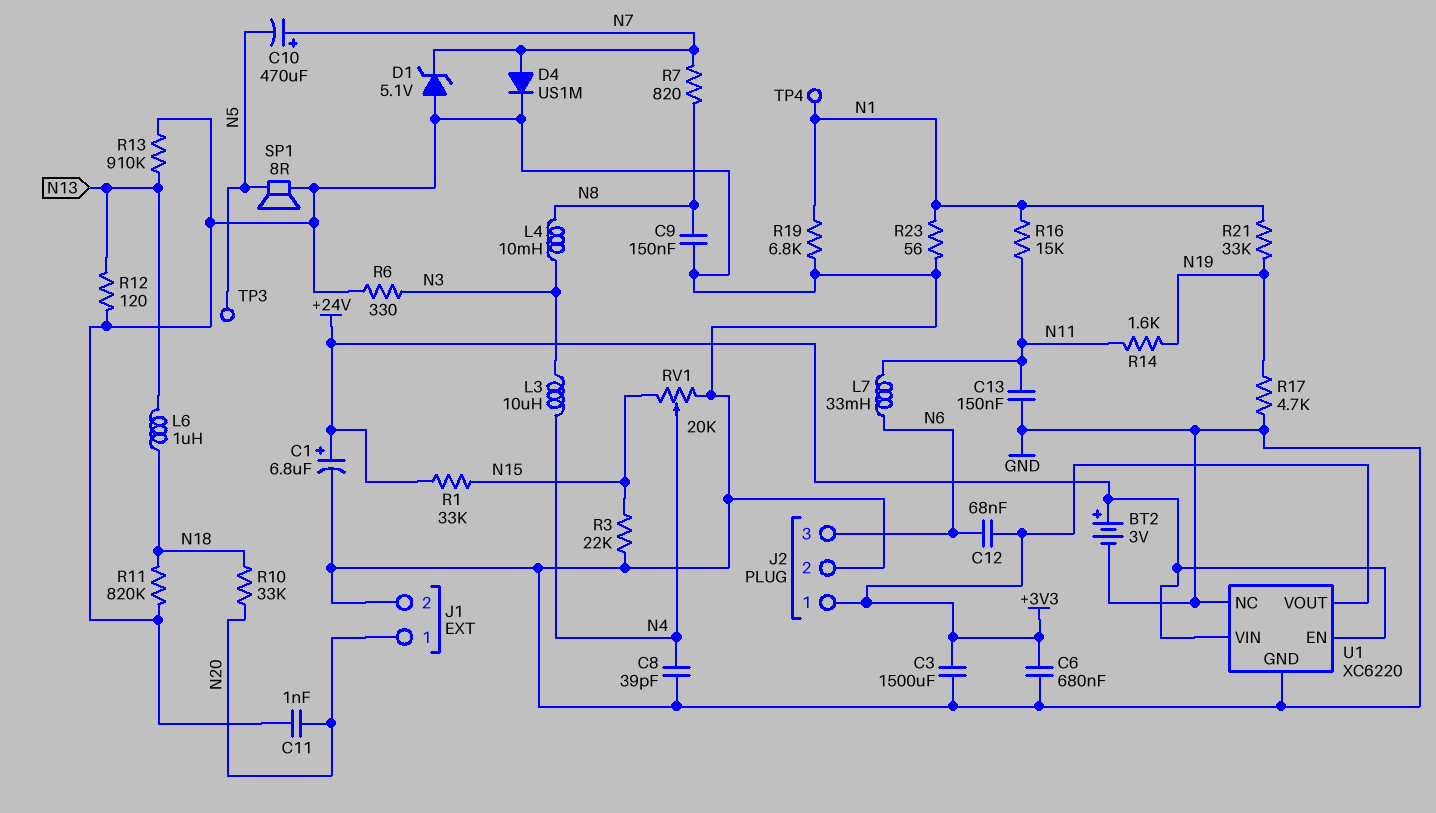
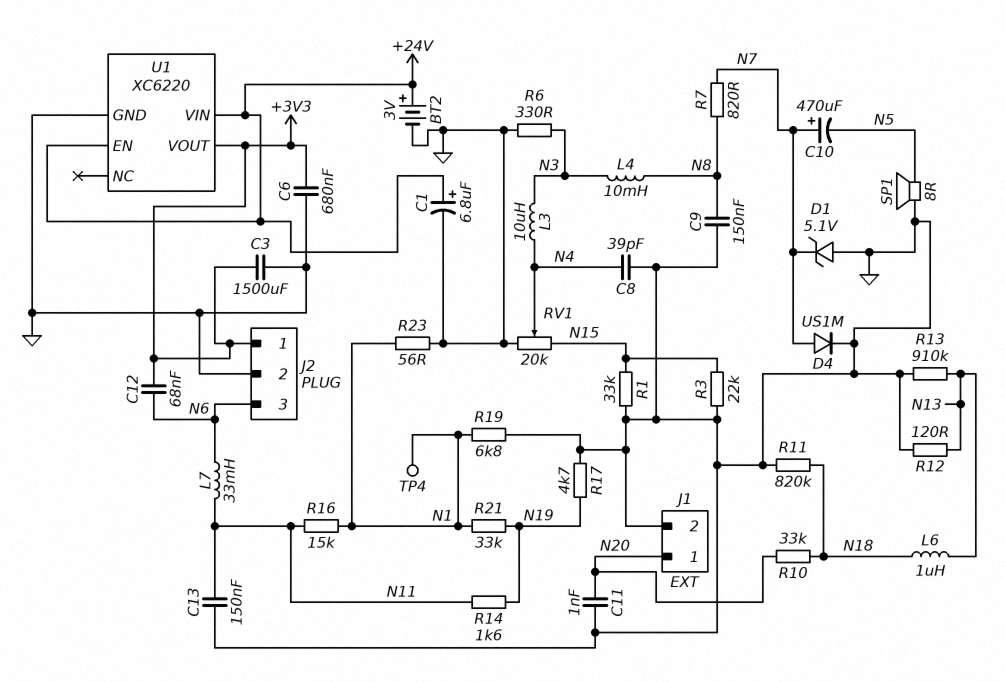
R1: 33k (+24V, N15) -> 33k (GND, N15)
TP3: test point (N5) -> none
U1 pin NC: GND -> none

